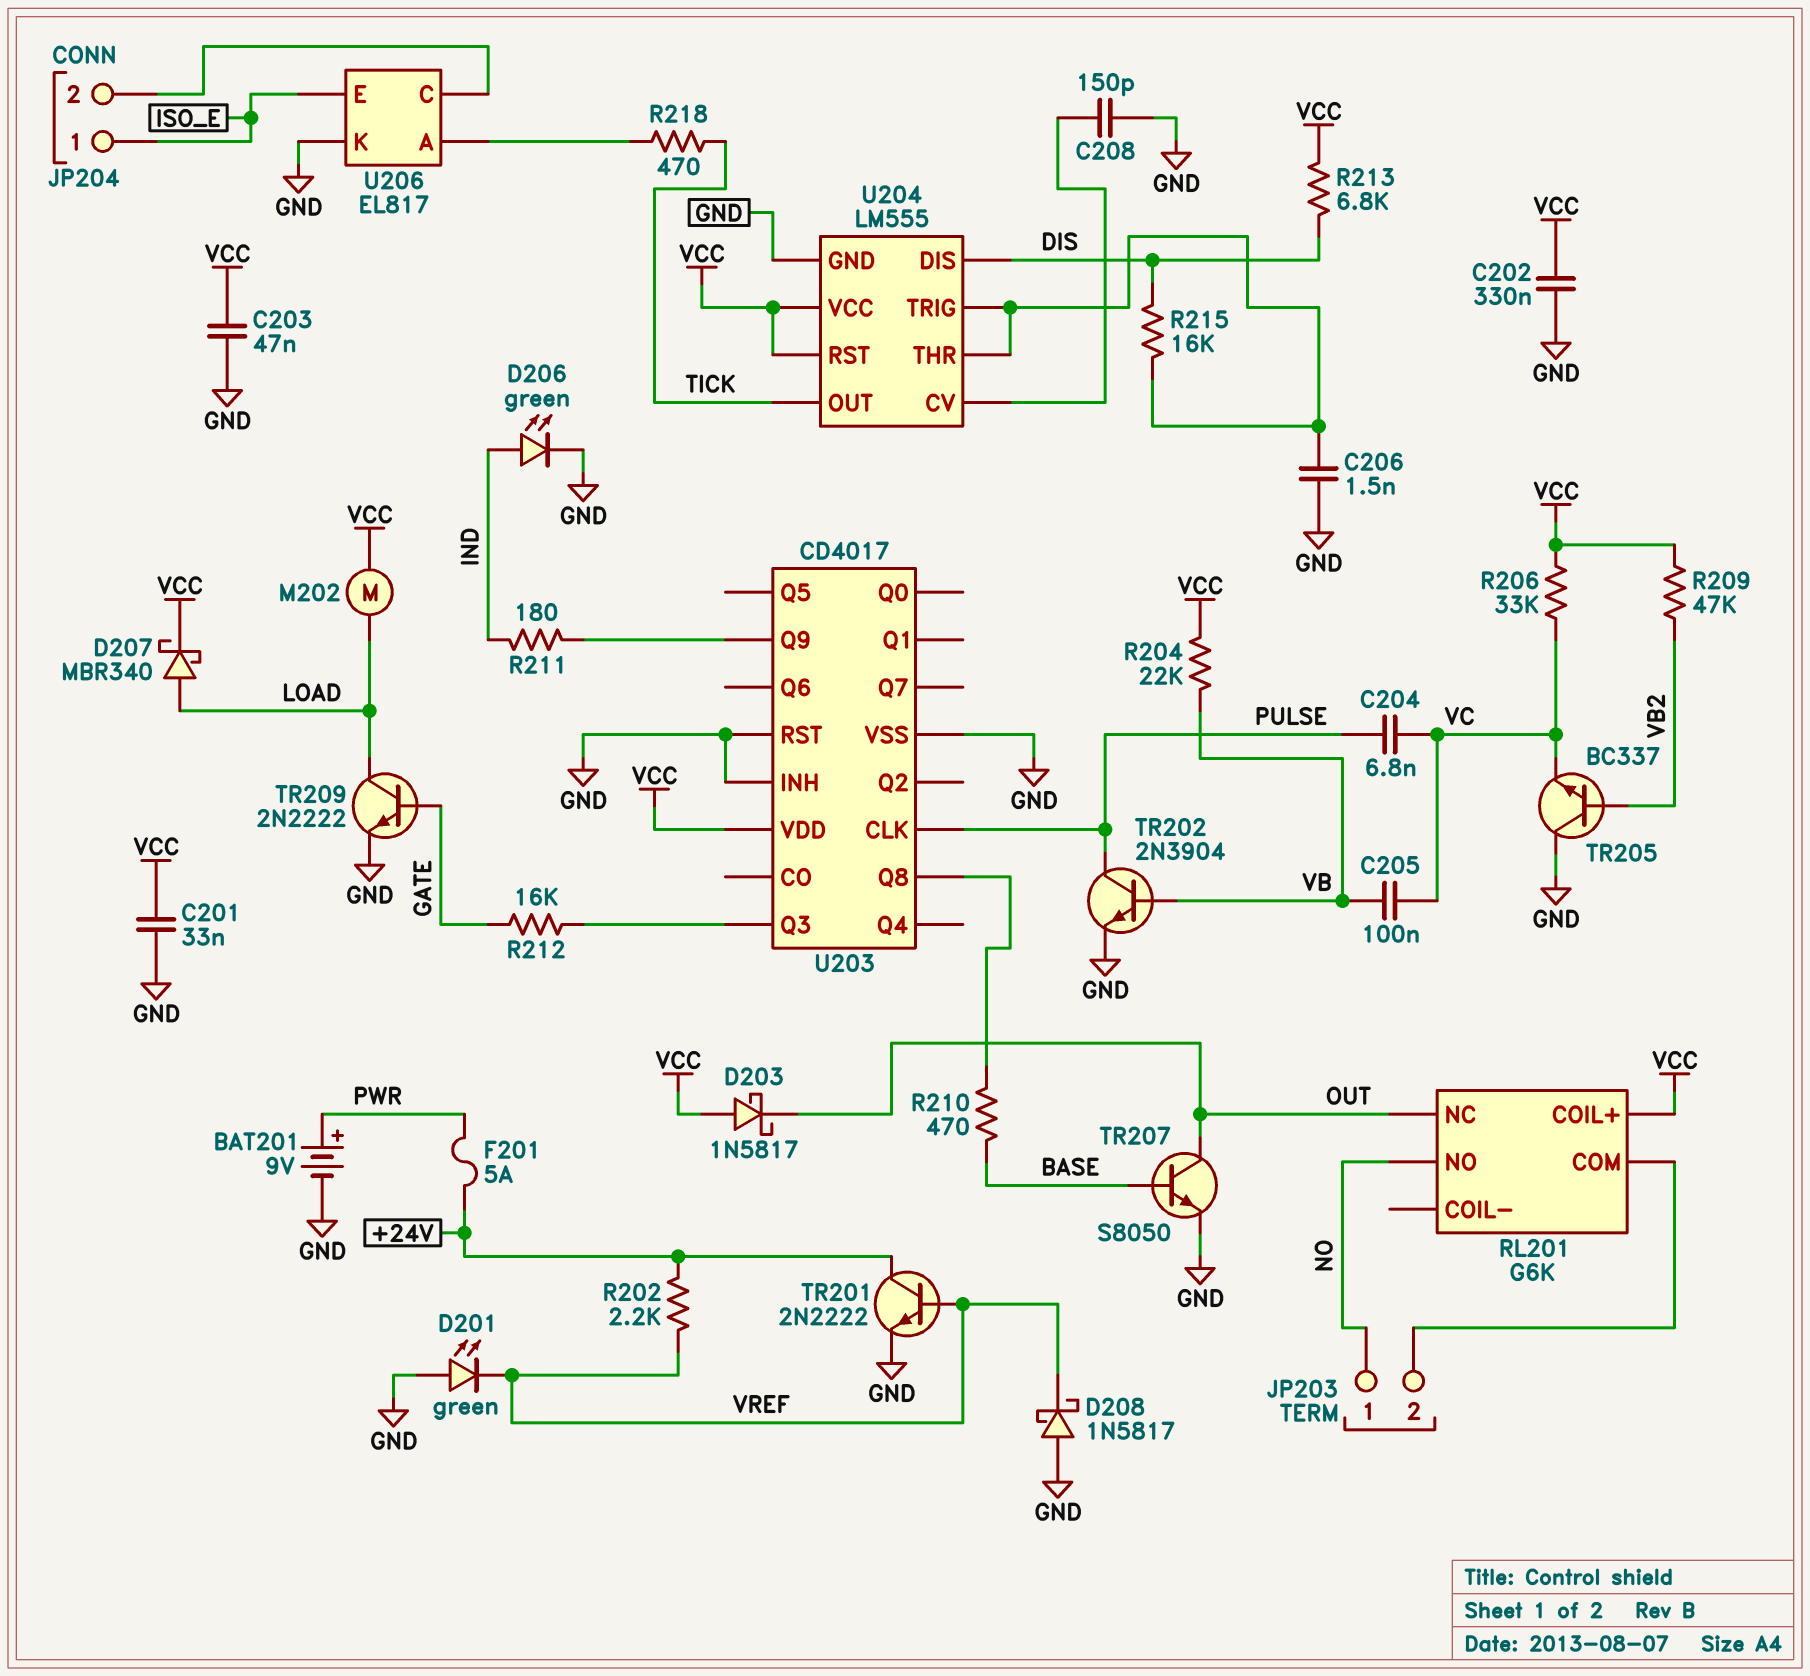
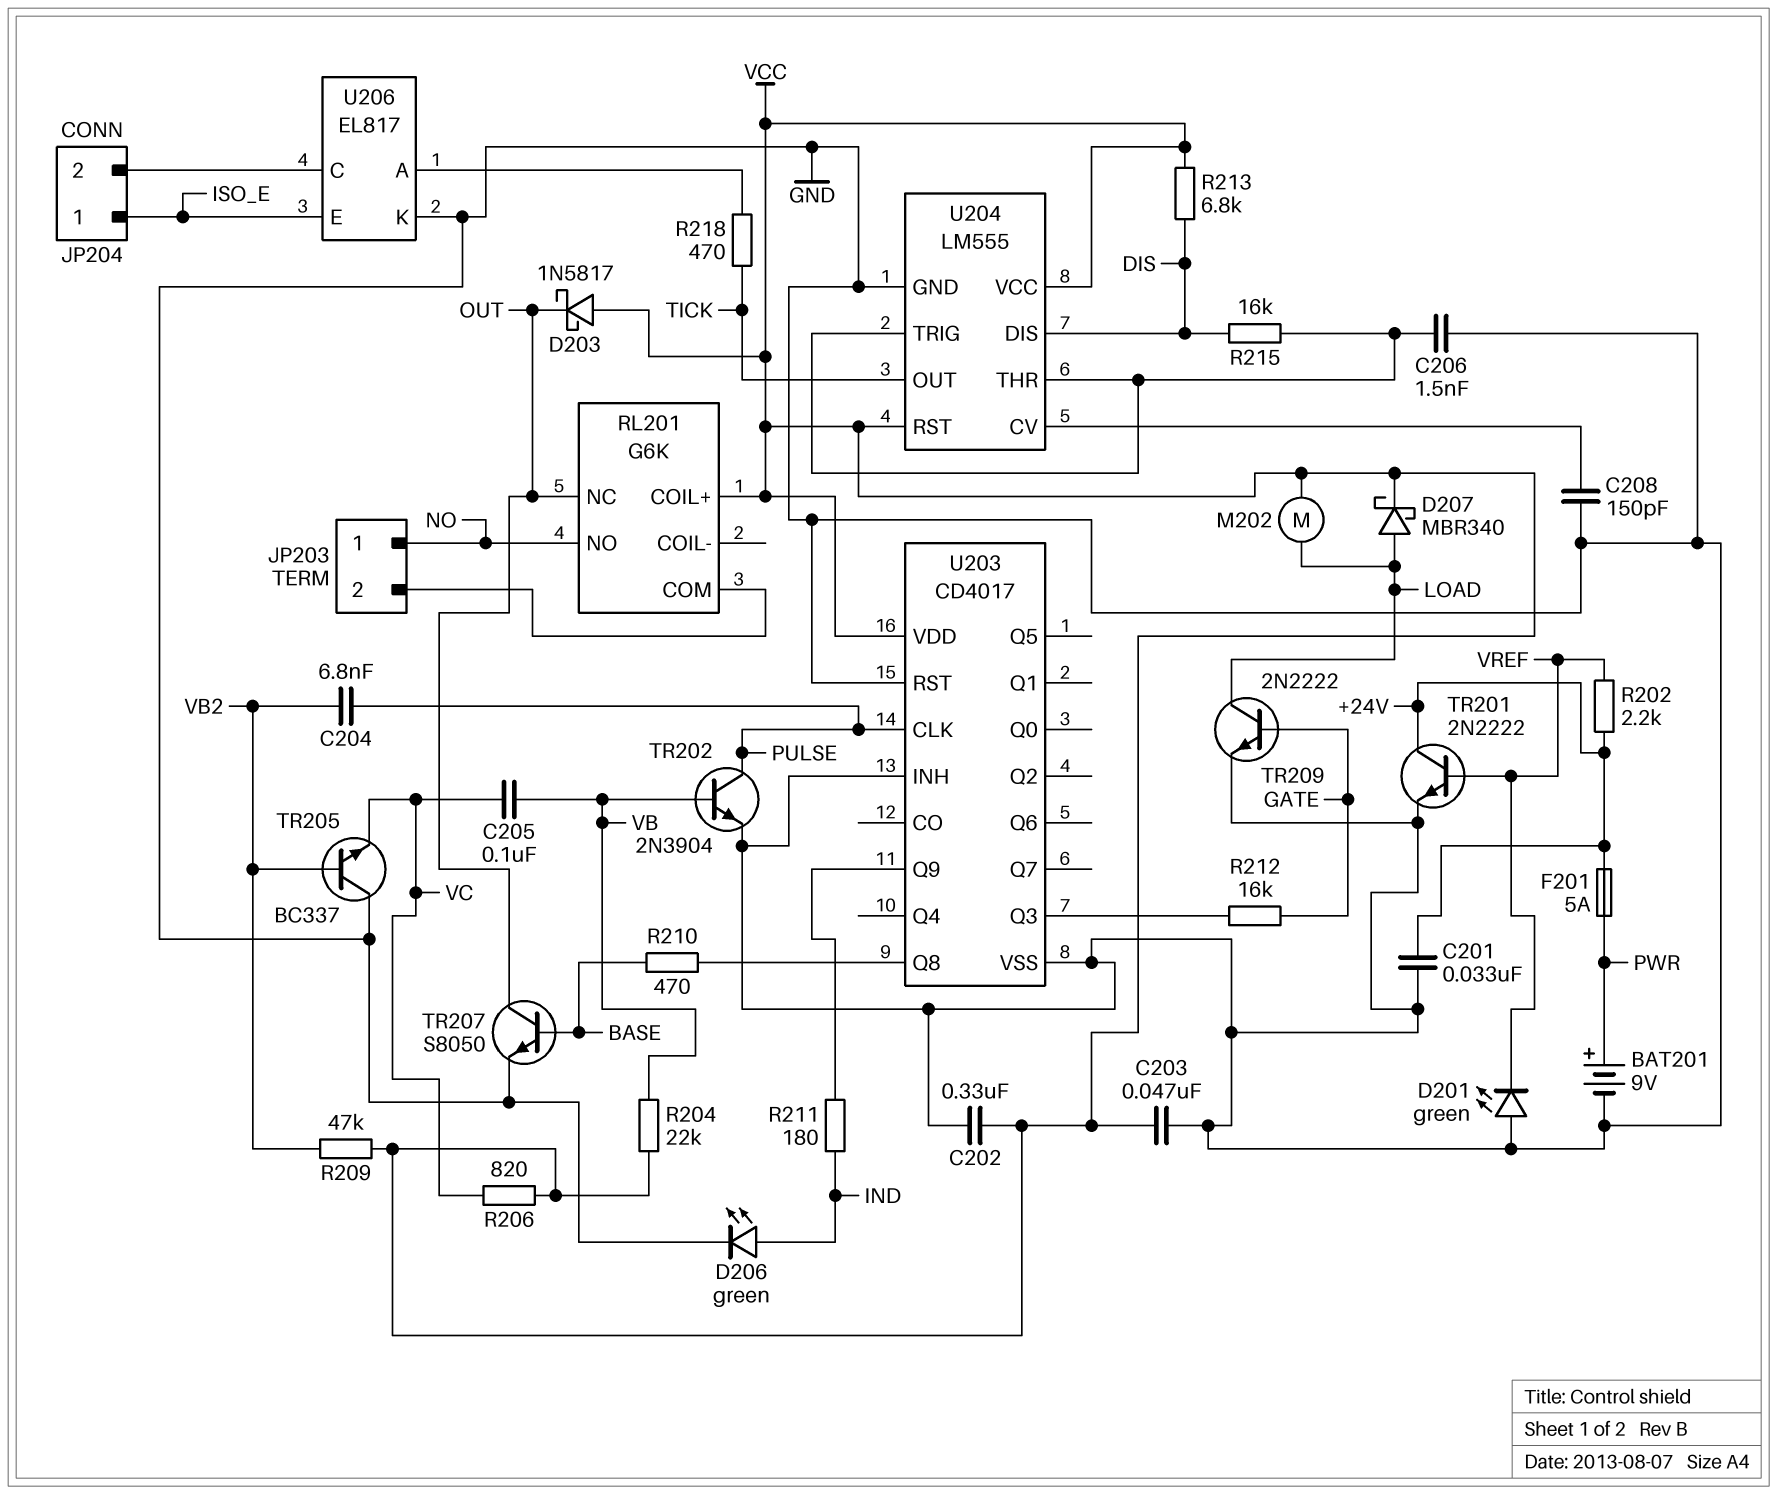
C201: 33nF (GND, VCC) -> 33nF (+24V, GND)
C204: 6.8nF (PULSE, VC) -> 6.8nF (PULSE, VB2)
D208: schottky 1N5817 (A GND, K VREF) -> none
R206: 33k (VC, VCC) -> 820 (VC, VCC)

